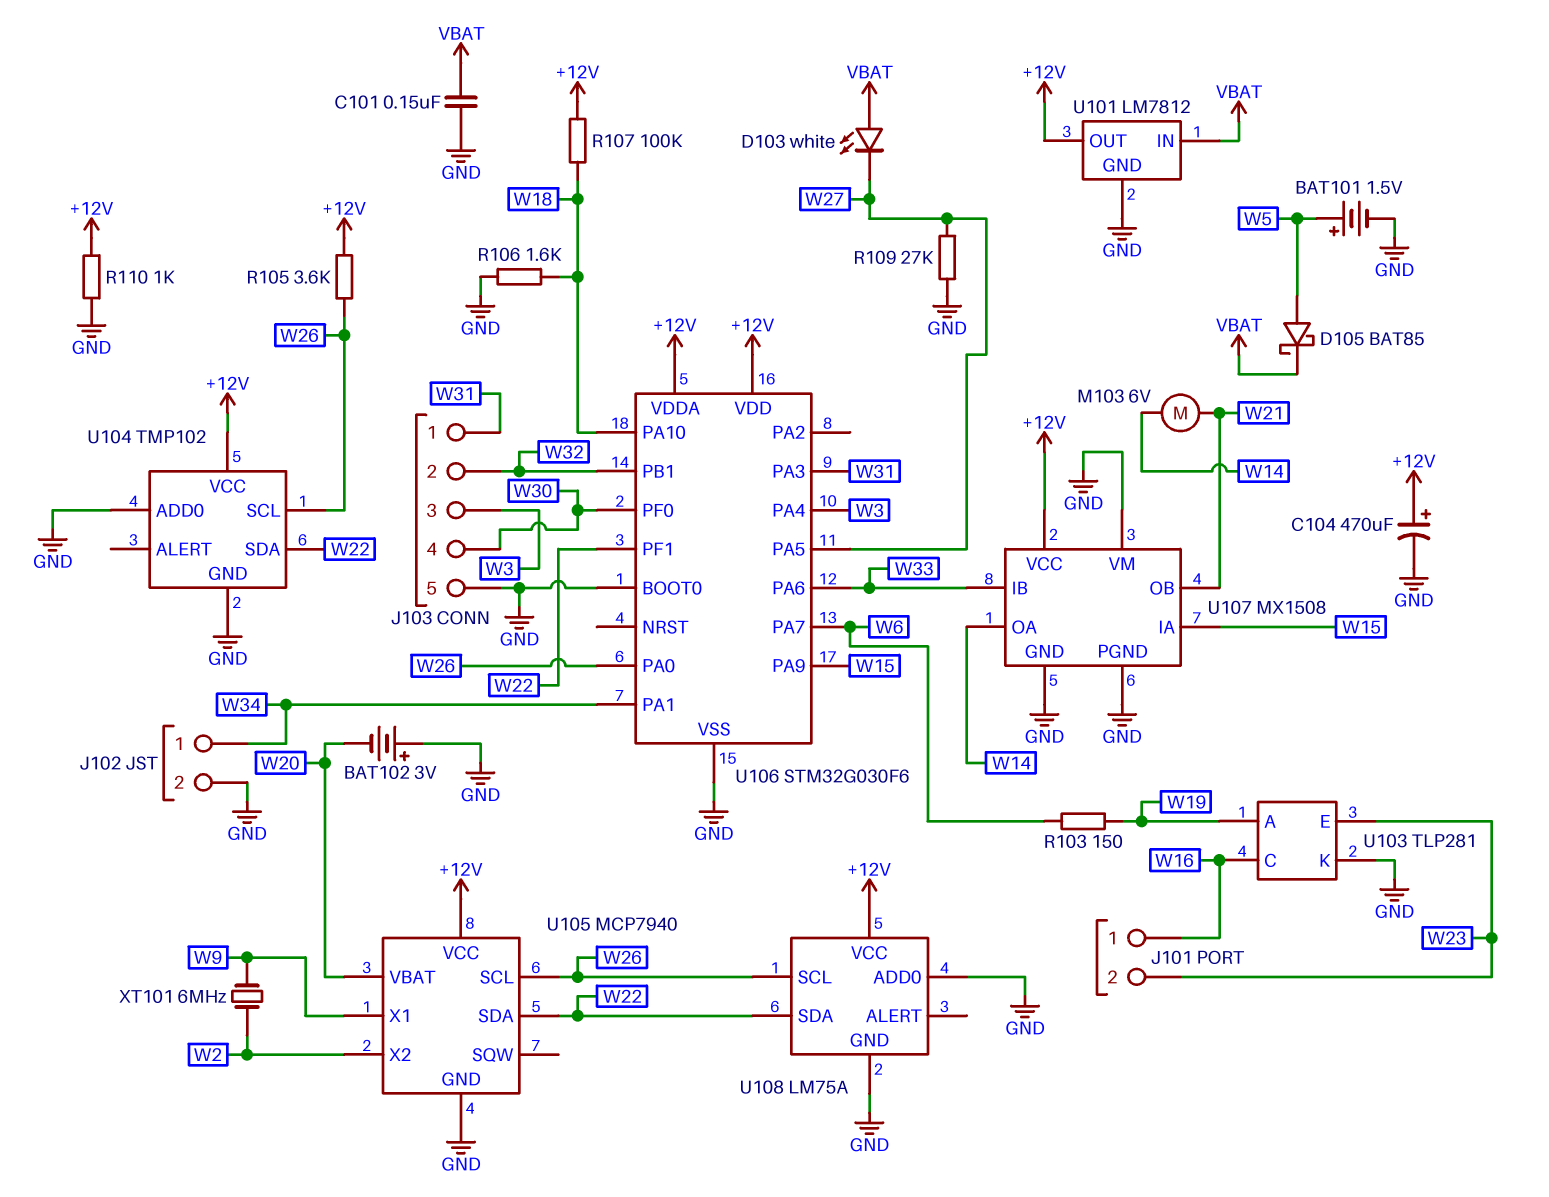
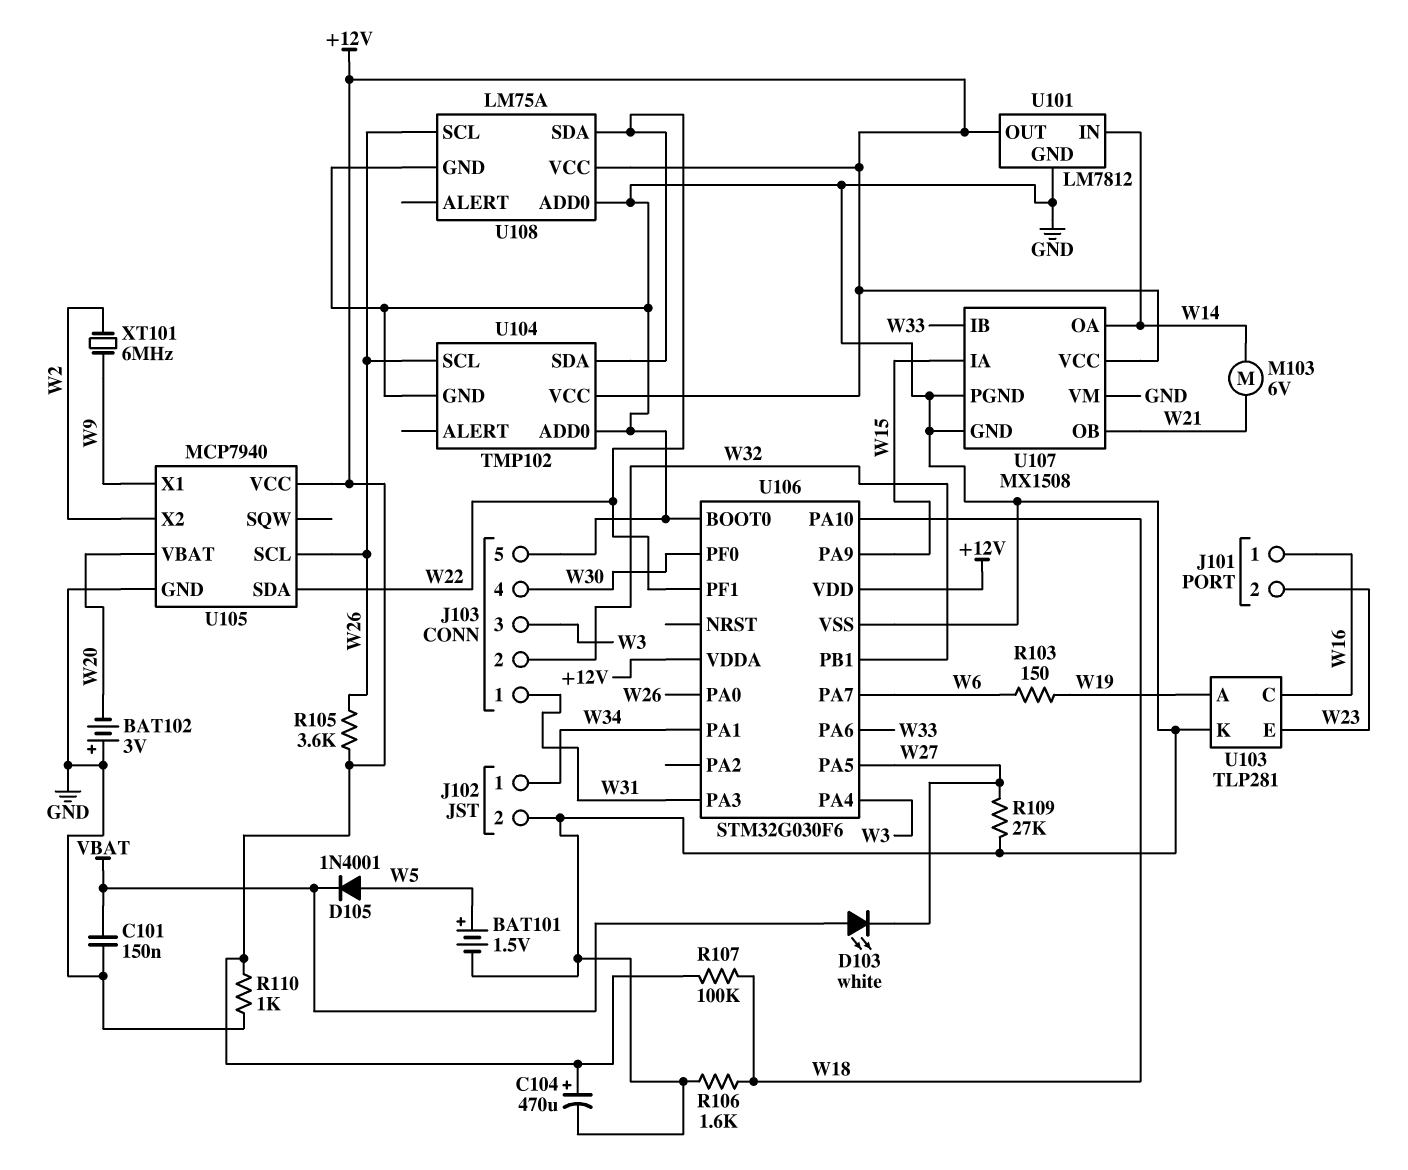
D105: schottky BAT85 (A W5, K VBAT) -> diode 1N4001 (A W5, K VBAT)
U101 pin IN: VBAT -> W14

